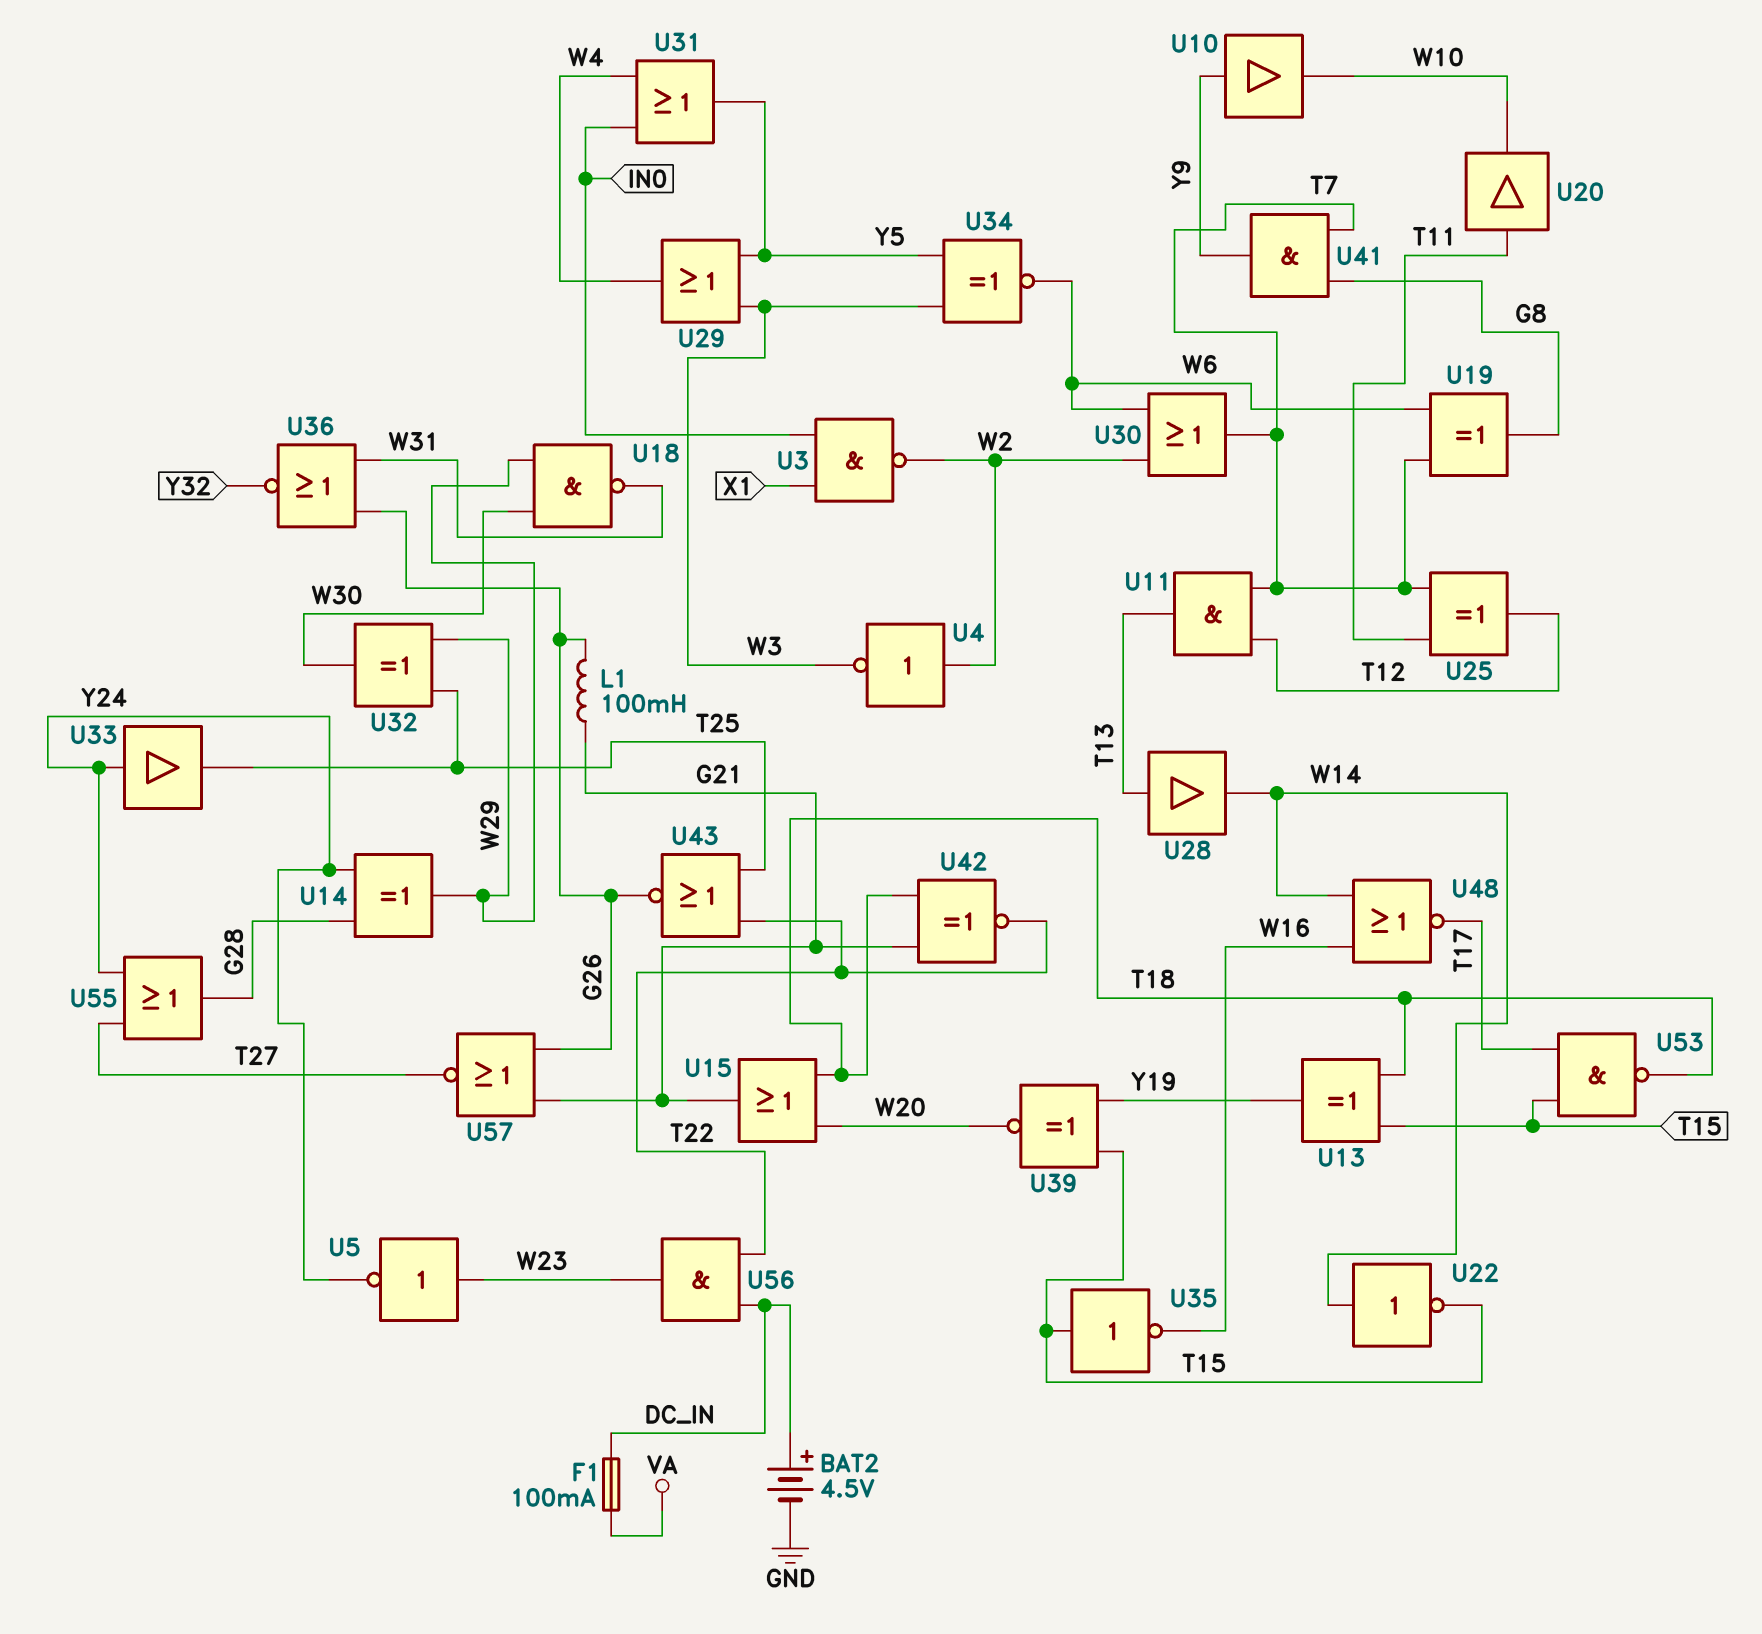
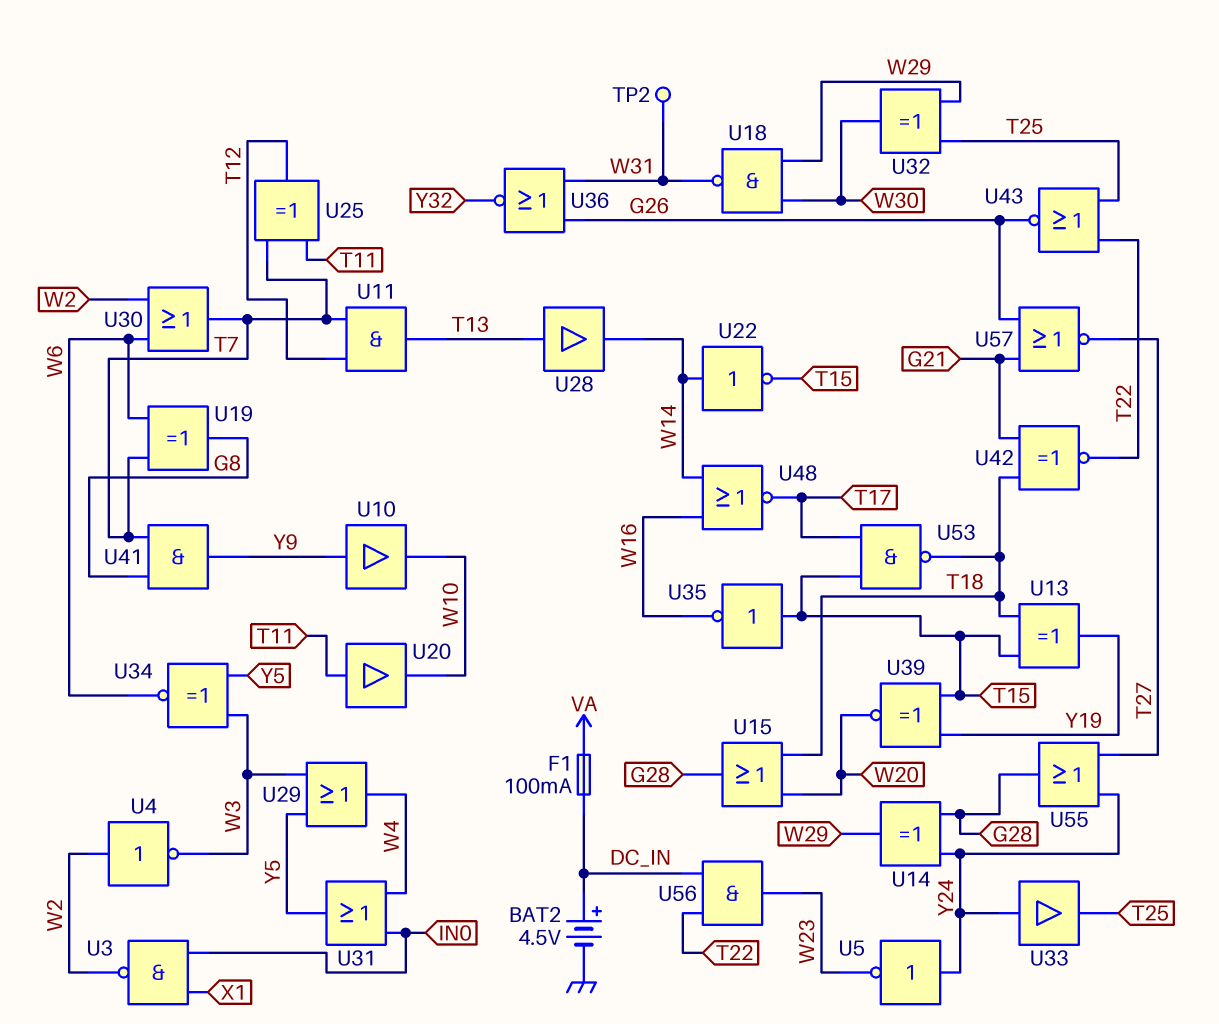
L1: 100mH (G21, G26) -> none
TP2: none -> test point (W31)
U5: NOT (in W23, out Y24) -> NOT (in Y24, out W23)
U15: OR (in T18, in W20, out G21) -> OR (in T18, in W20, out G28)

